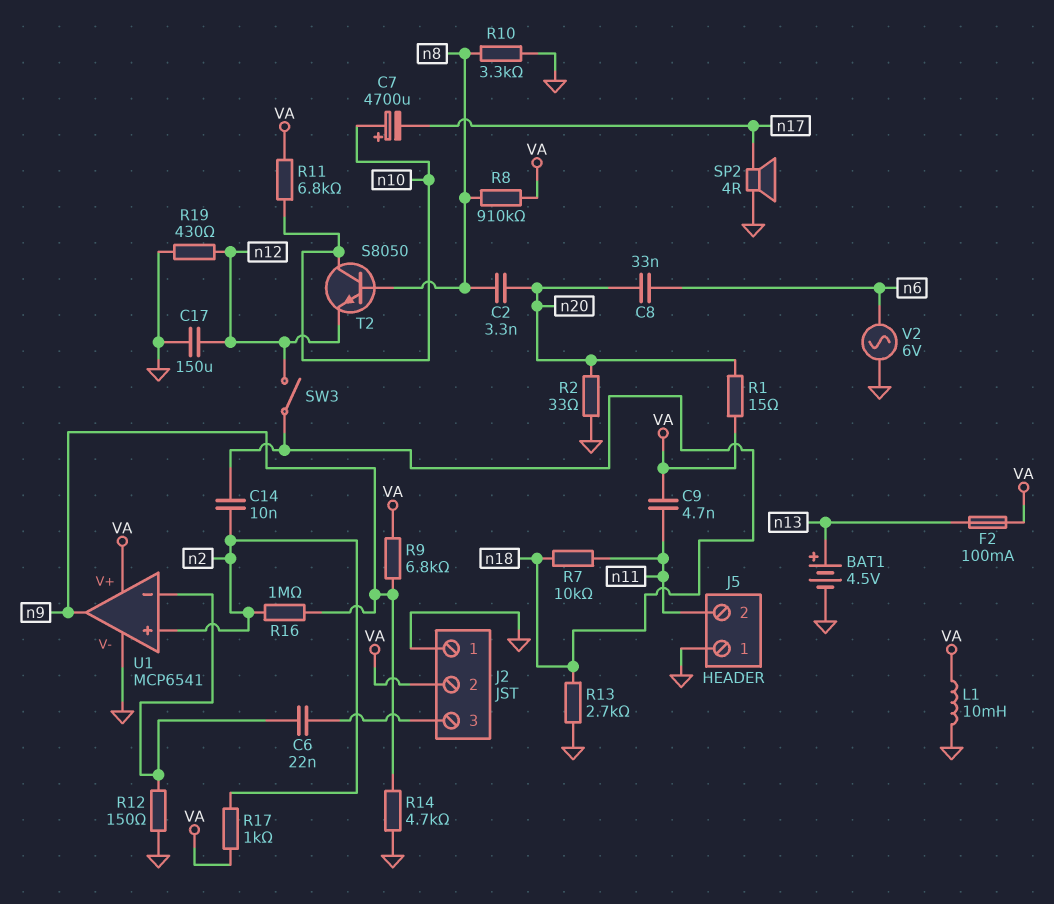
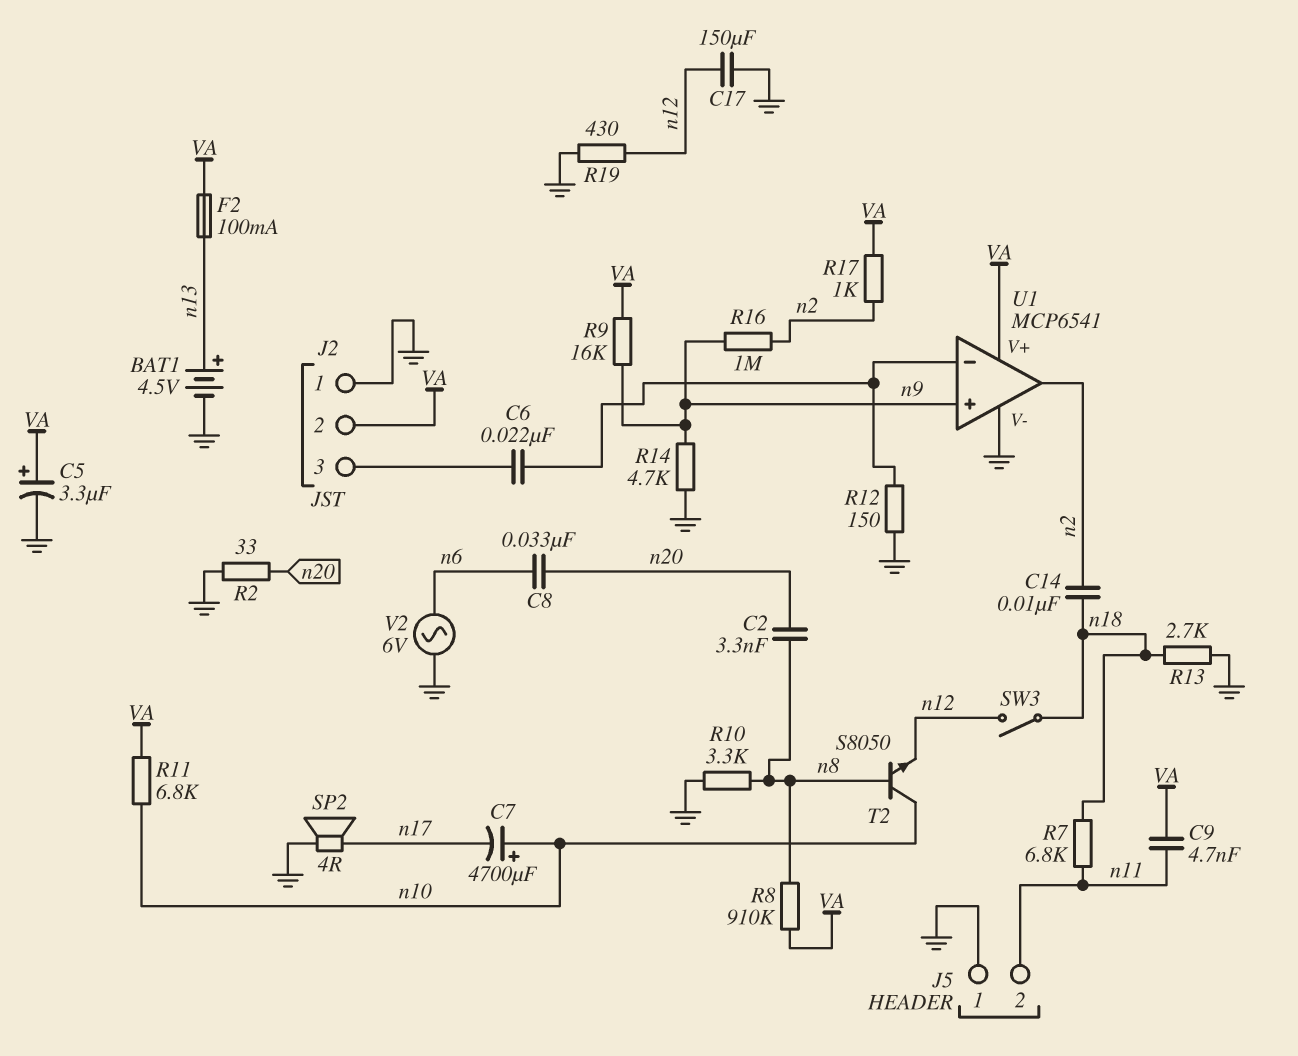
C5: none -> 3.3uF (plus VA, minus GND)
L1: 10mH (GND, VA) -> none
R1: 15 (VA, n20) -> none
R7: 10k (n11, n18) -> 6.8k (n11, n18)
R9: 6.8k (VA, n9) -> 16k (VA, n9)
U1 pin in+: n2 -> n9
U1 pin out: n9 -> n2

